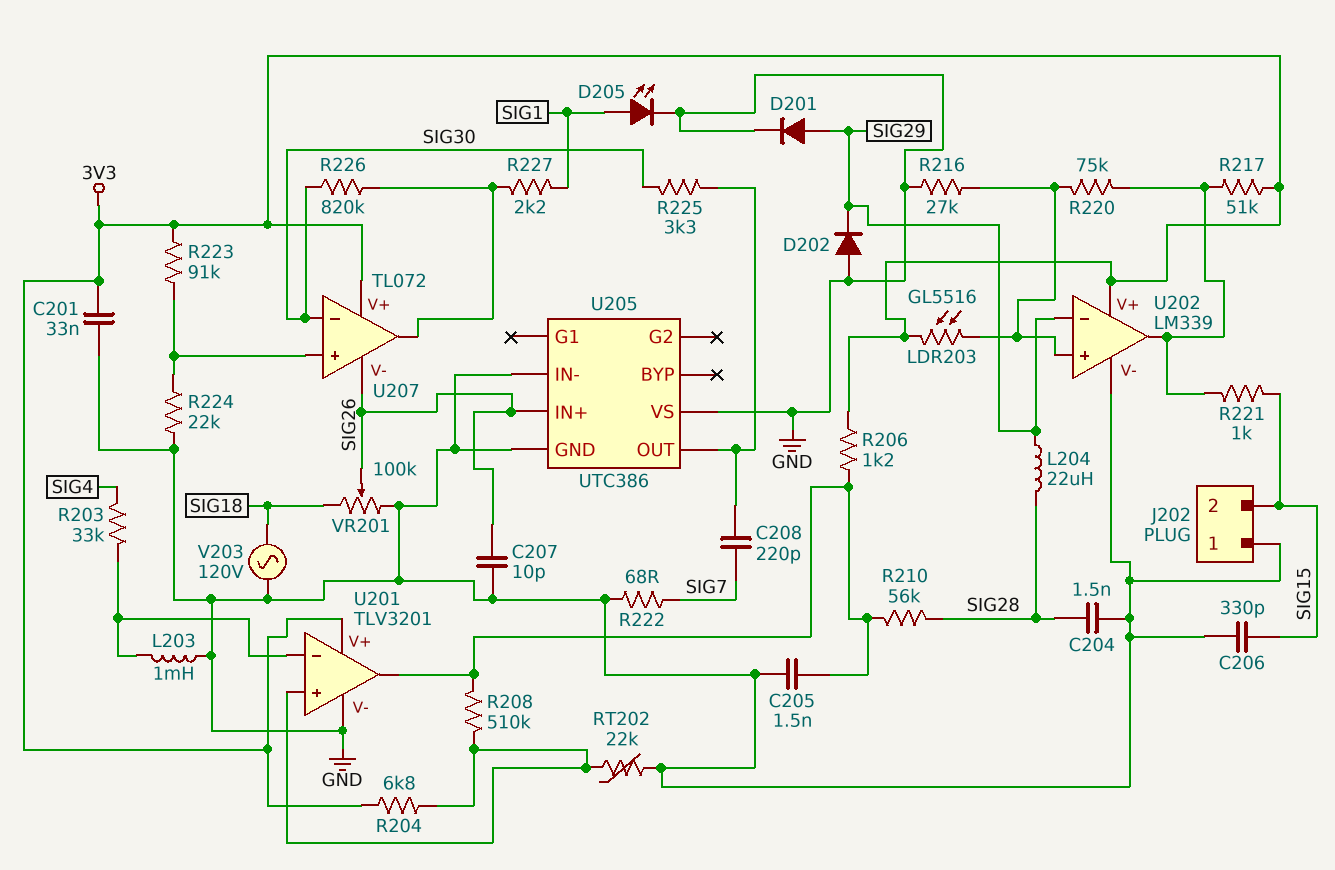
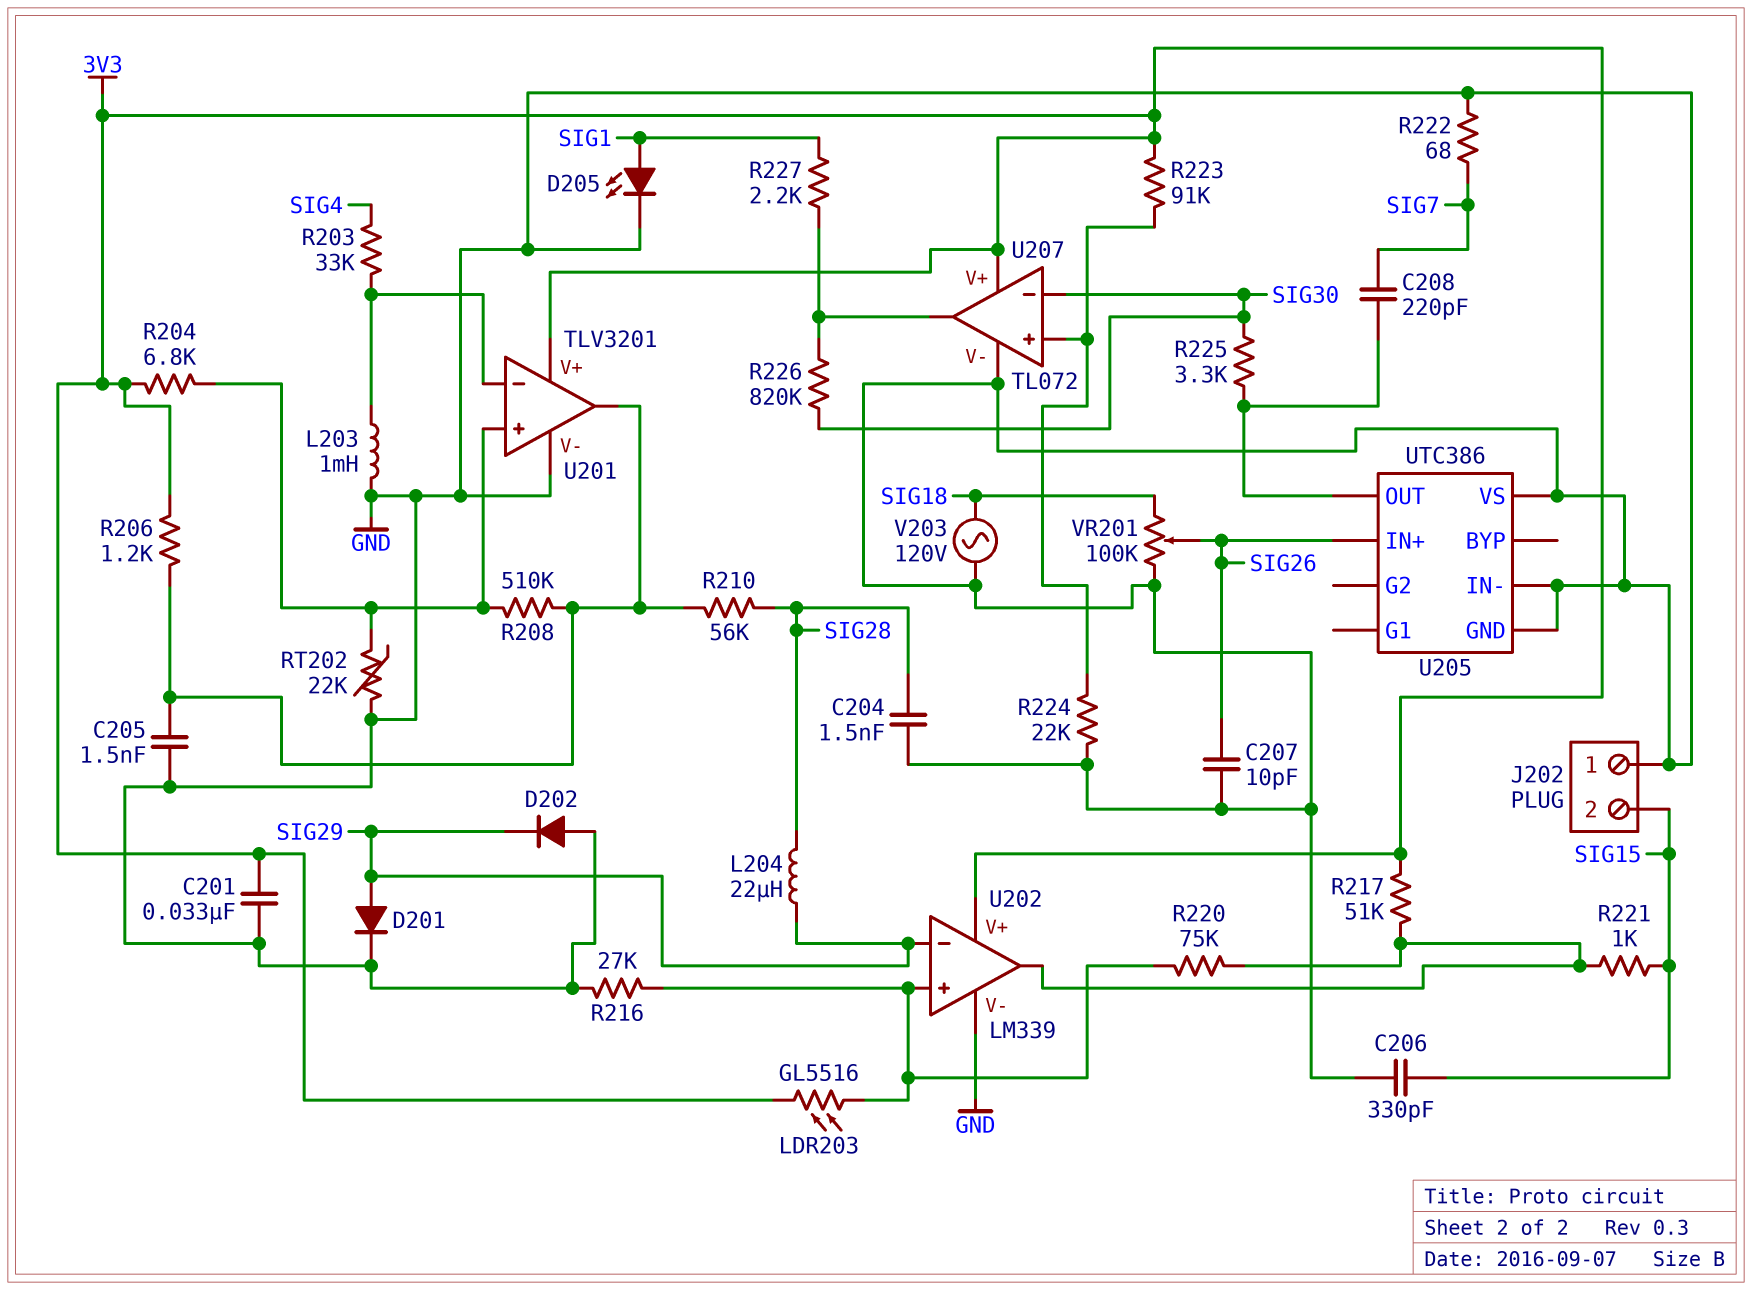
U207 pin V-: SIG26 -> GND

